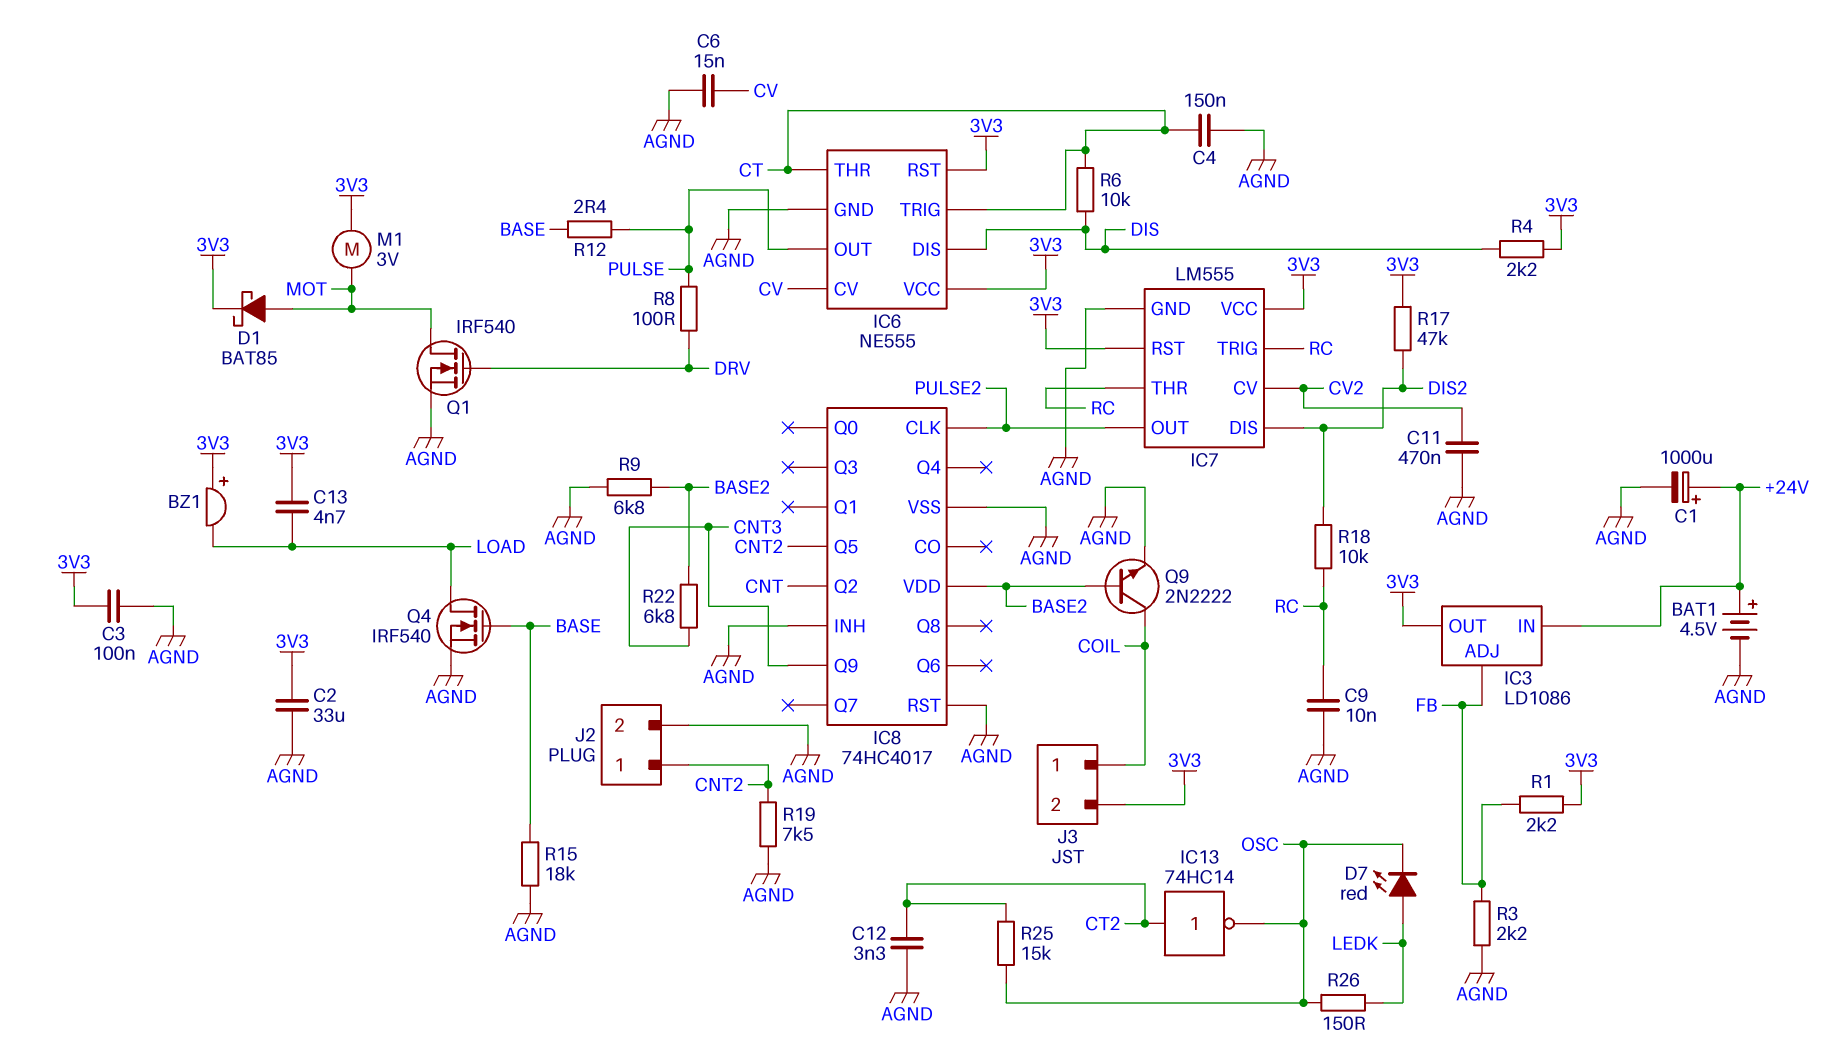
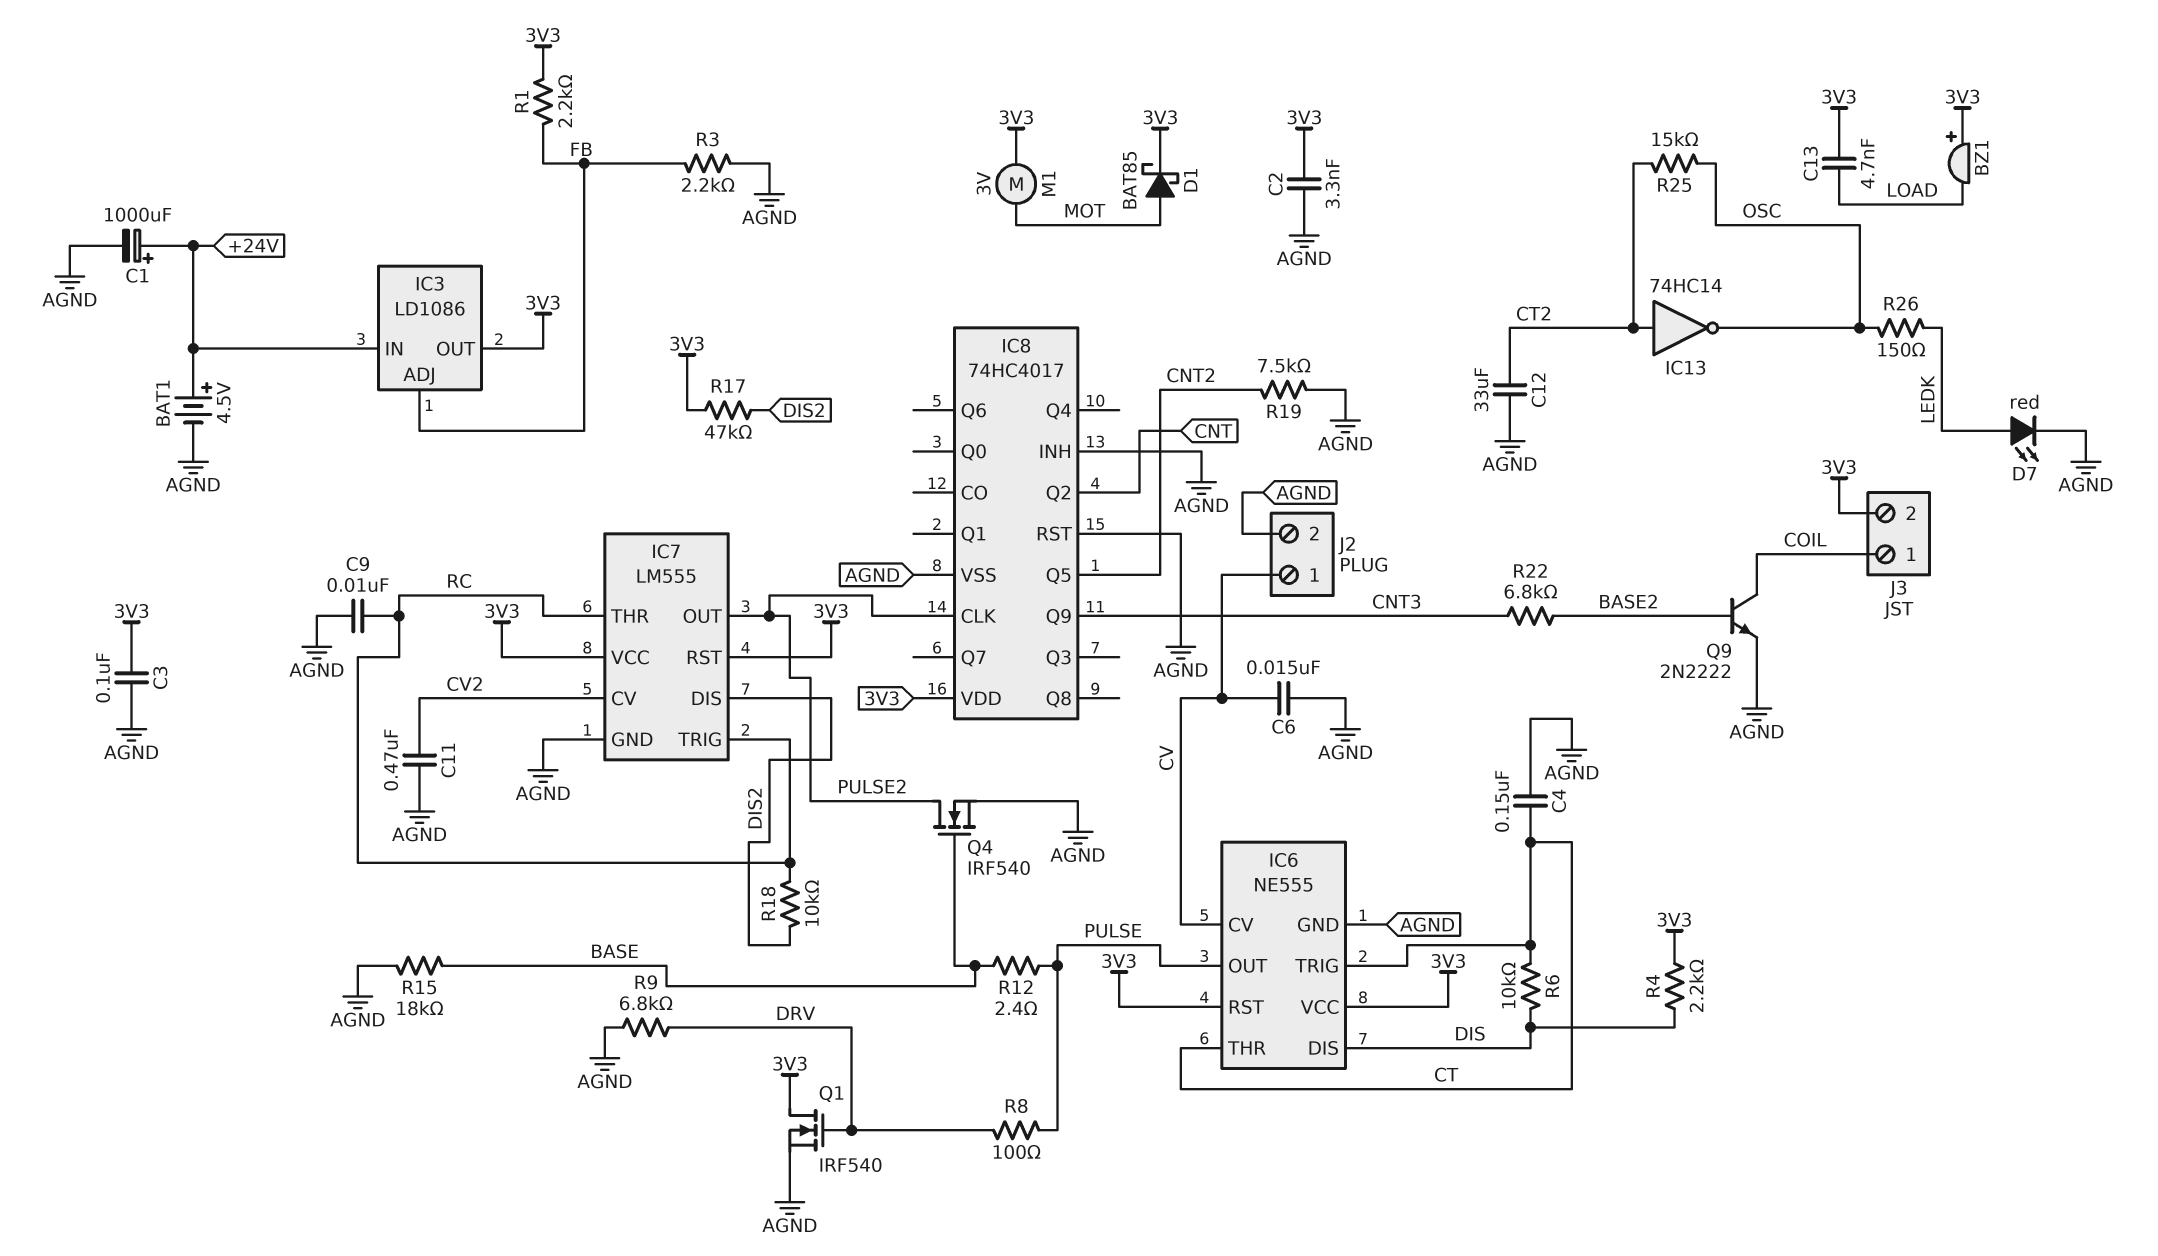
C2: 33uF (3V3, AGND) -> 3.3nF (3V3, AGND)
C12: 3.3nF (AGND, CT2) -> 33uF (AGND, CT2)
D7: LED red (A LEDK, K OSC) -> LED red (A LEDK, K AGND)
IC8 pin VDD: BASE2 -> 3V3
J2 pin 1: CNT2 -> CV
Q1: NMOS IRF540 (G DRV, D MOT, S AGND) -> NMOS IRF540 (G DRV, D 3V3, S AGND)
Q4: NMOS IRF540 (G BASE, D LOAD, S AGND) -> NMOS IRF540 (G BASE, D PULSE2, S AGND)
R9: 6.8k (AGND, BASE2) -> 6.8k (AGND, DRV)

